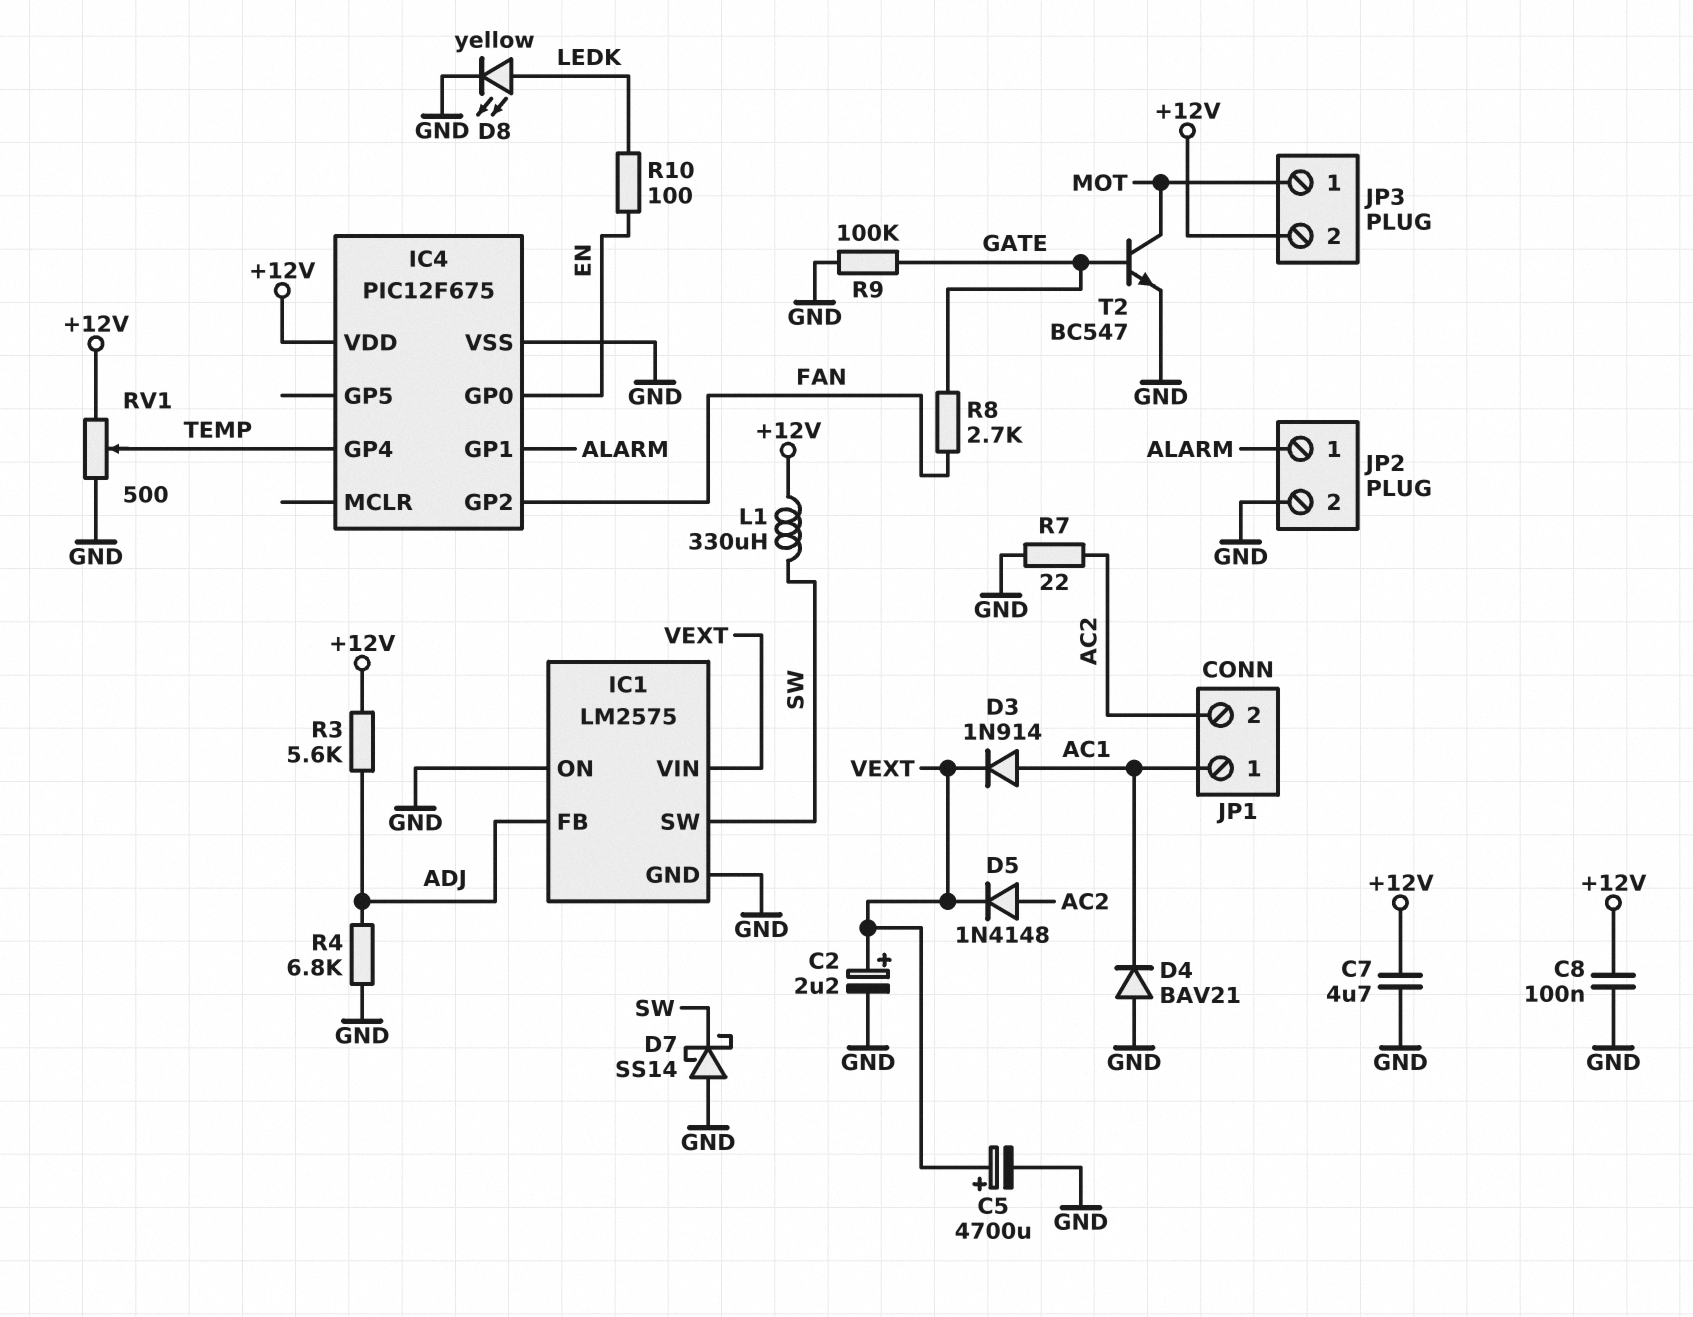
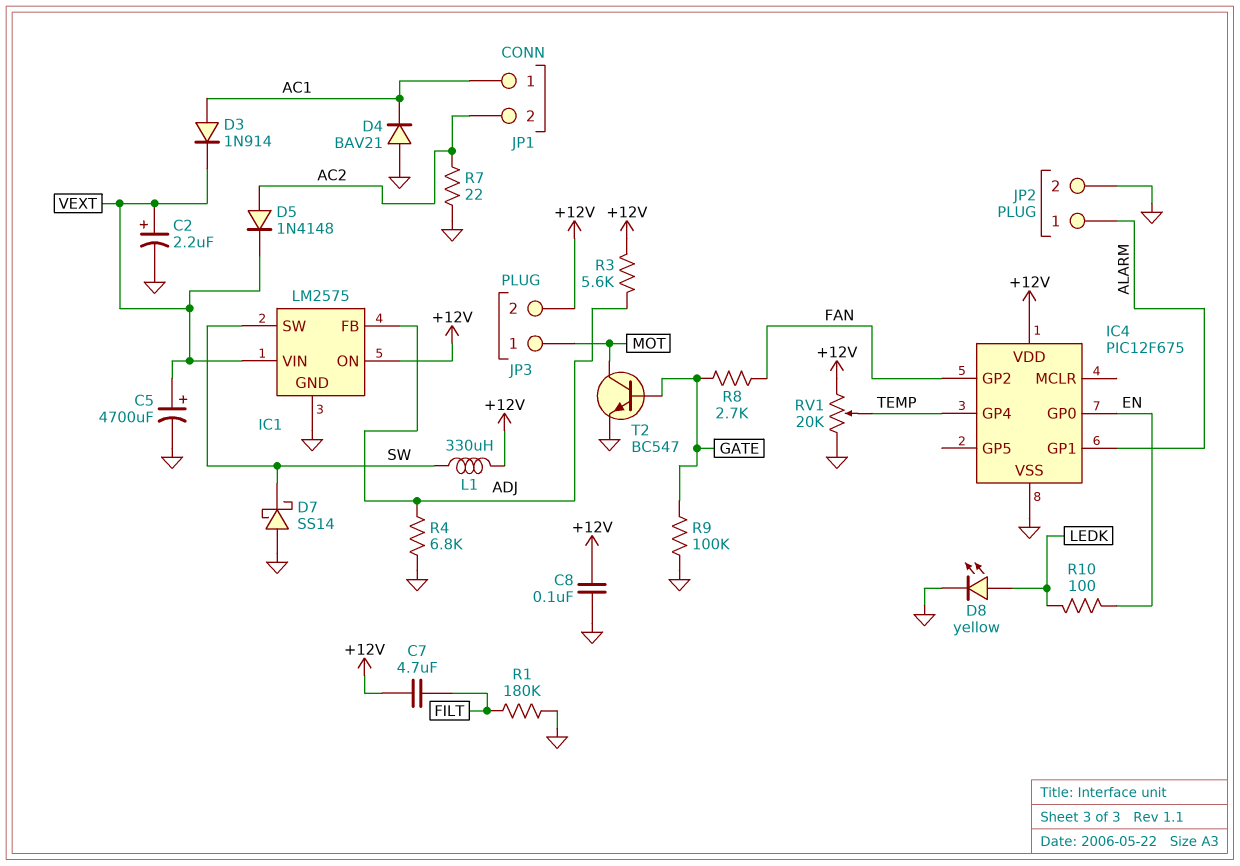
C7: 4.7uF (+12V, GND) -> 4.7uF (+12V, FILT)
IC1 pin ON: GND -> +12V
R1: none -> 180k (FILT, GND)
RV1: 500 (+12V, GND, wiper TEMP) -> 20k (+12V, GND, wiper TEMP)

